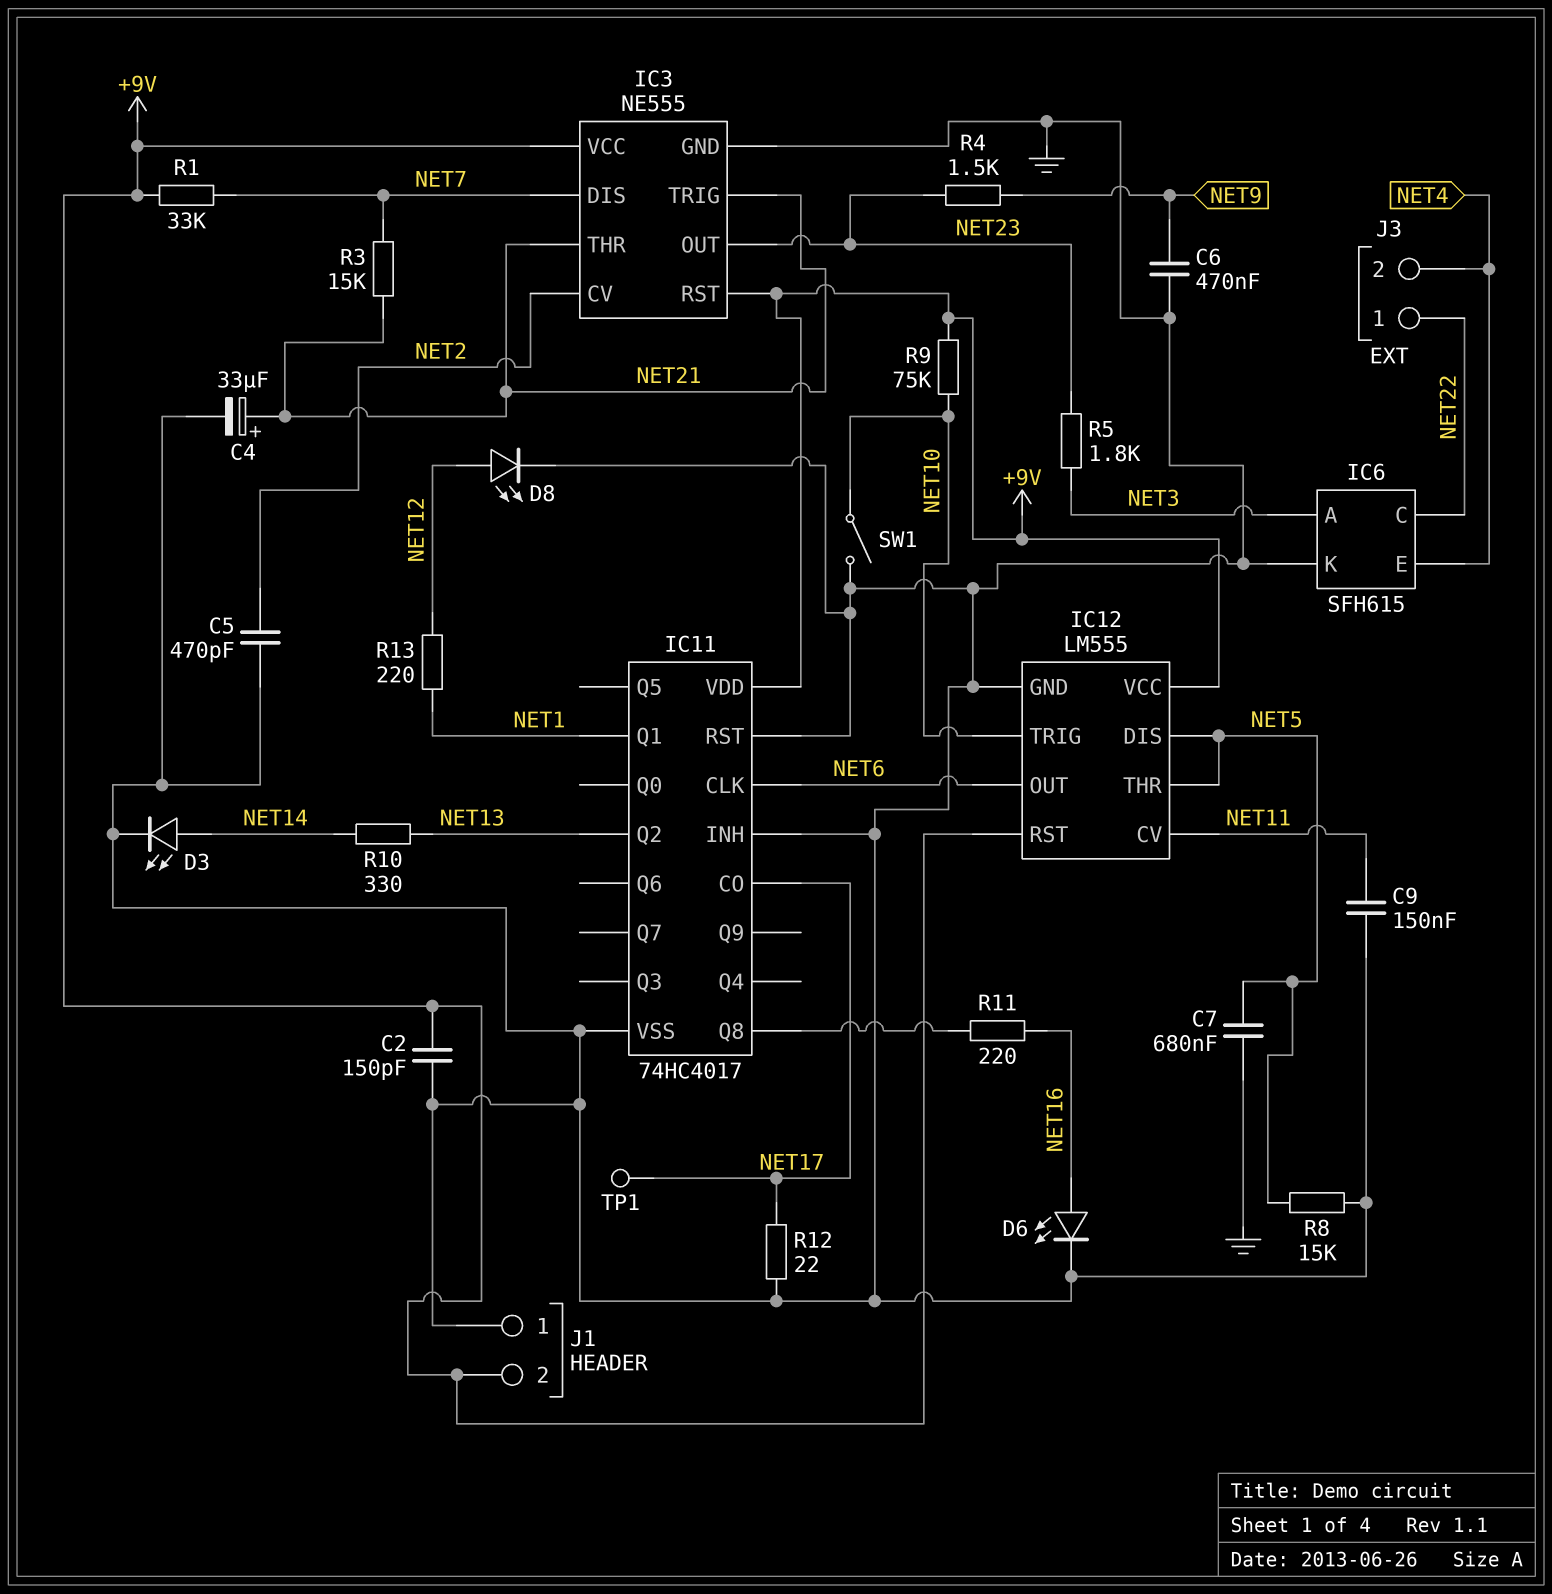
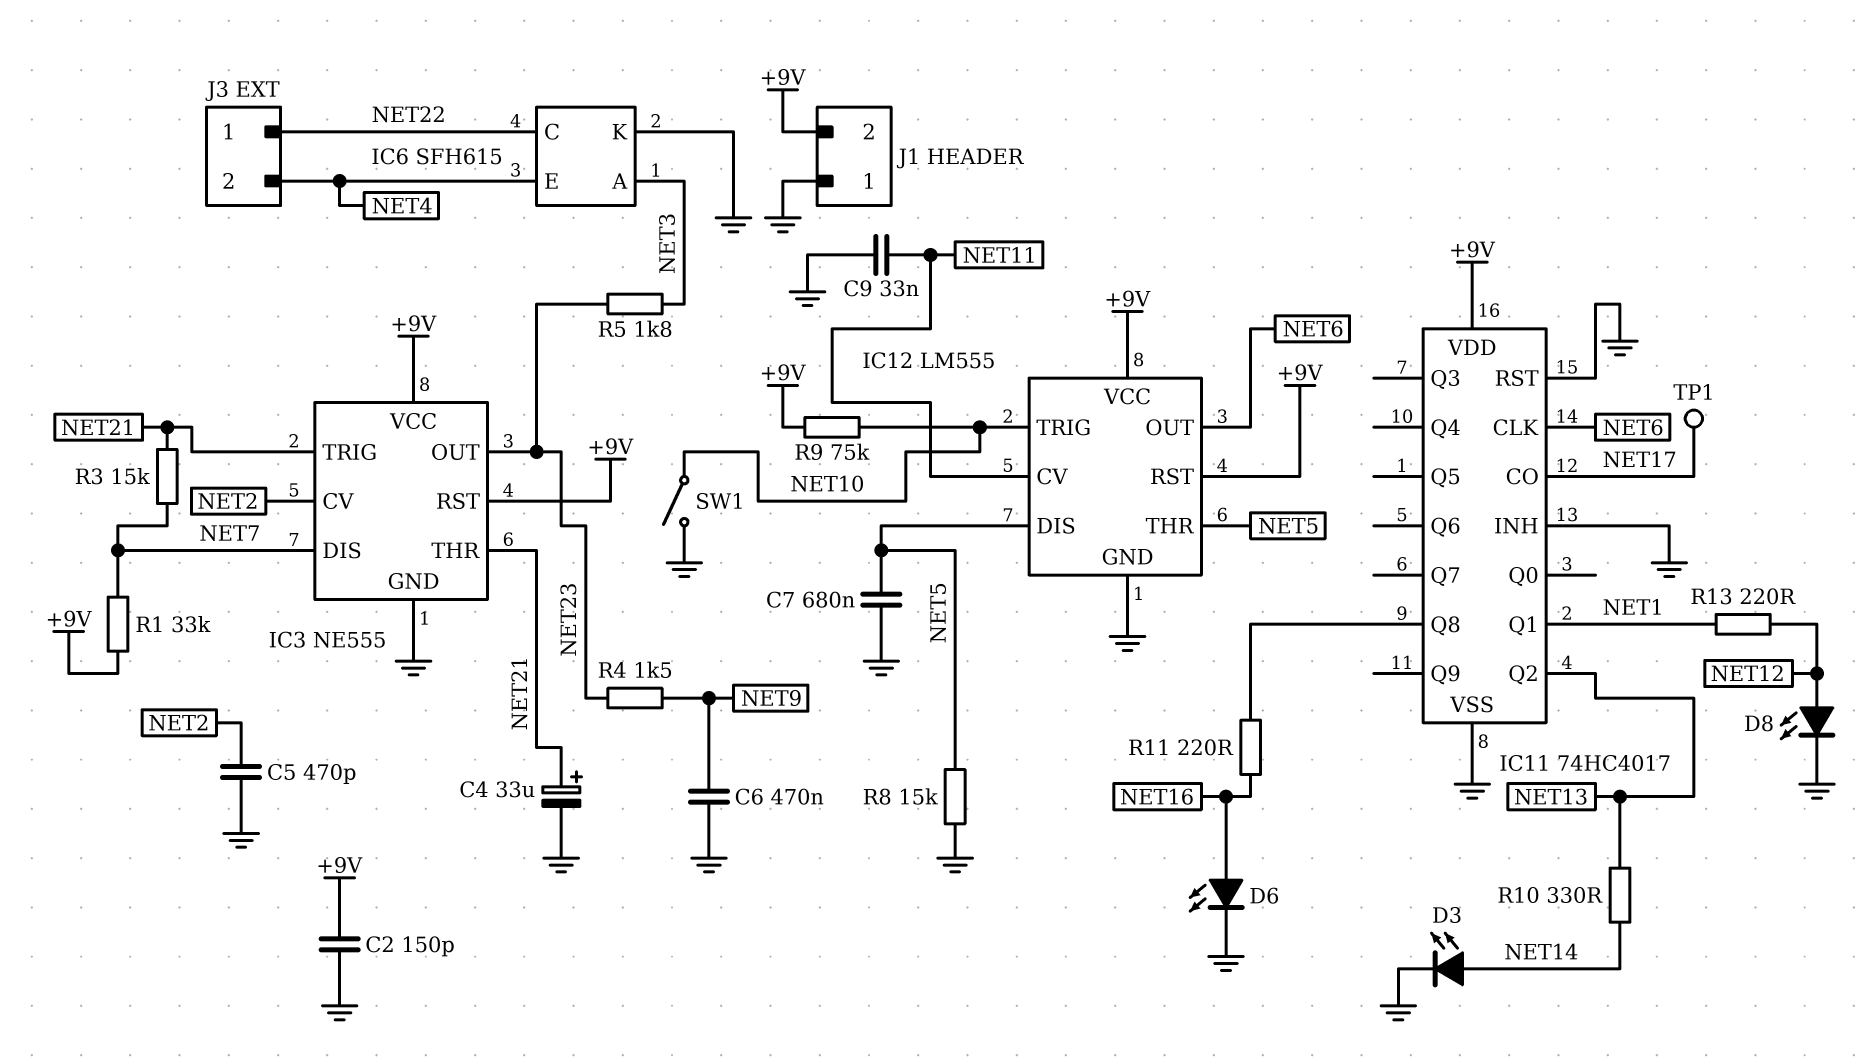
C9: 150nF (GND, NET11) -> 33nF (GND, NET11)
R12: 22 (GND, NET17) -> none

